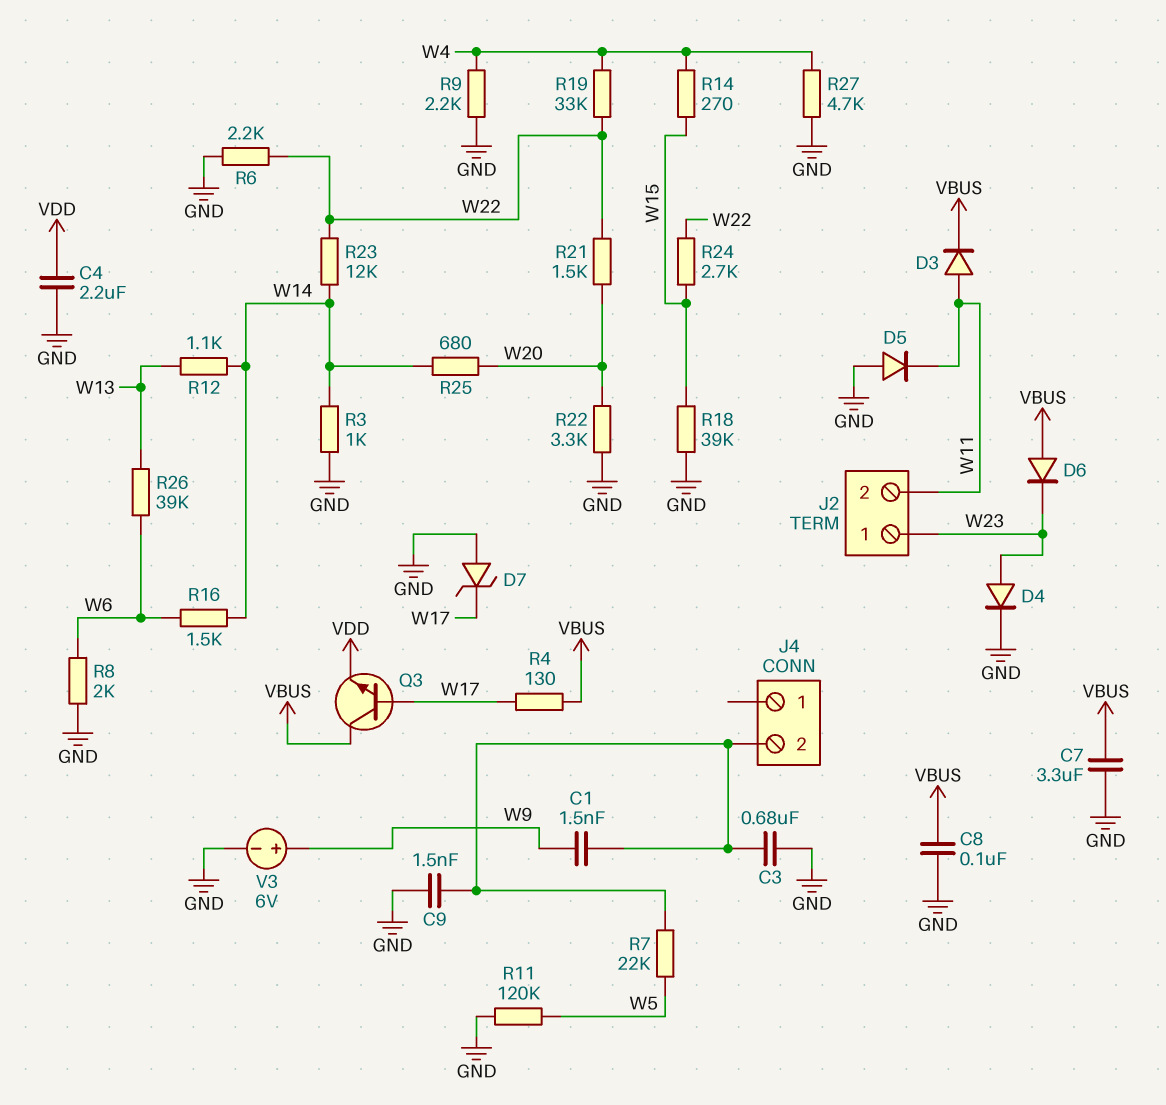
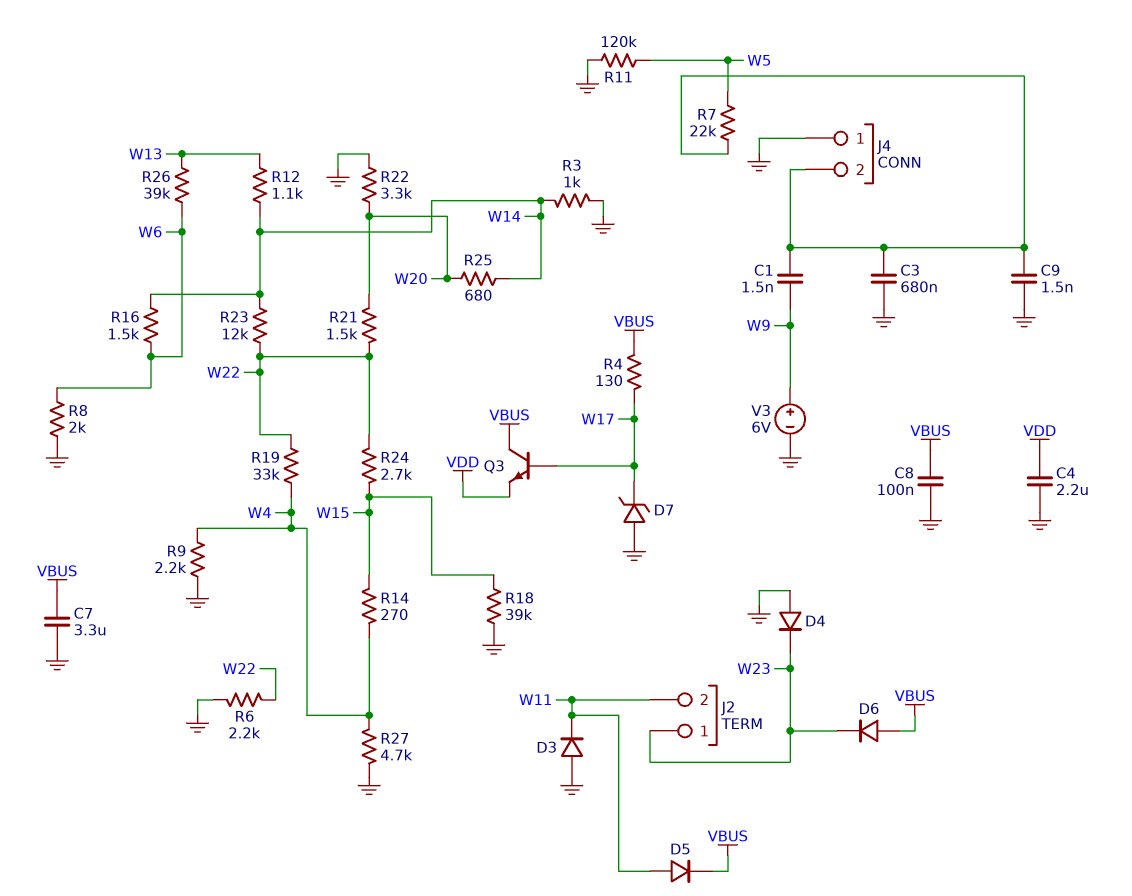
D3: diode (A W11, K VBUS) -> diode (A GND, K W11)
D4: diode (A W23, K GND) -> diode (A GND, K W23)
D5: diode (A GND, K W11) -> diode (A W11, K VBUS)
J4 pin 1: none -> GND

